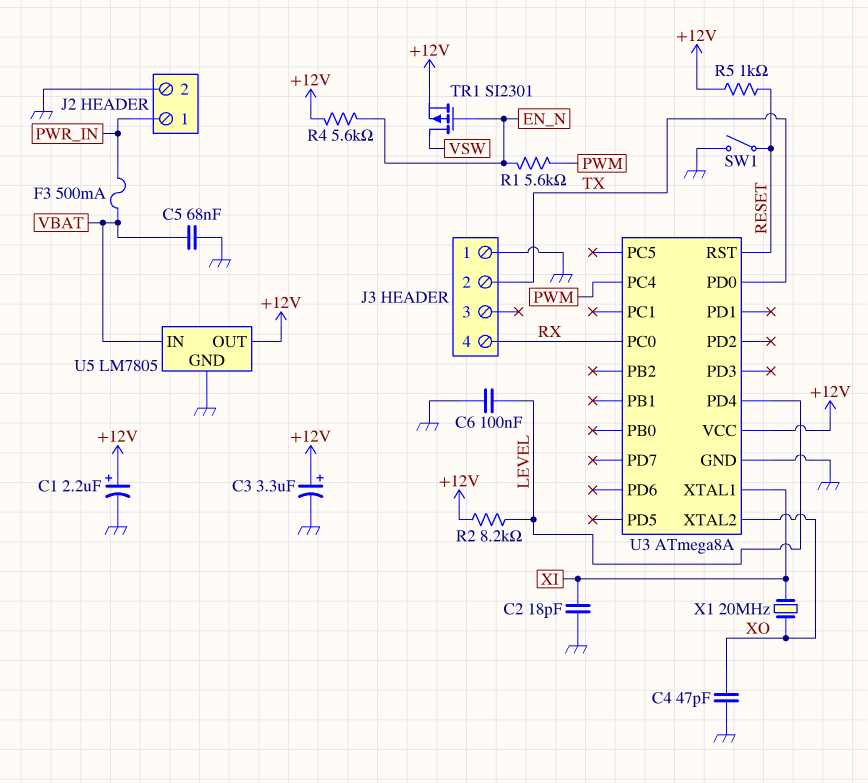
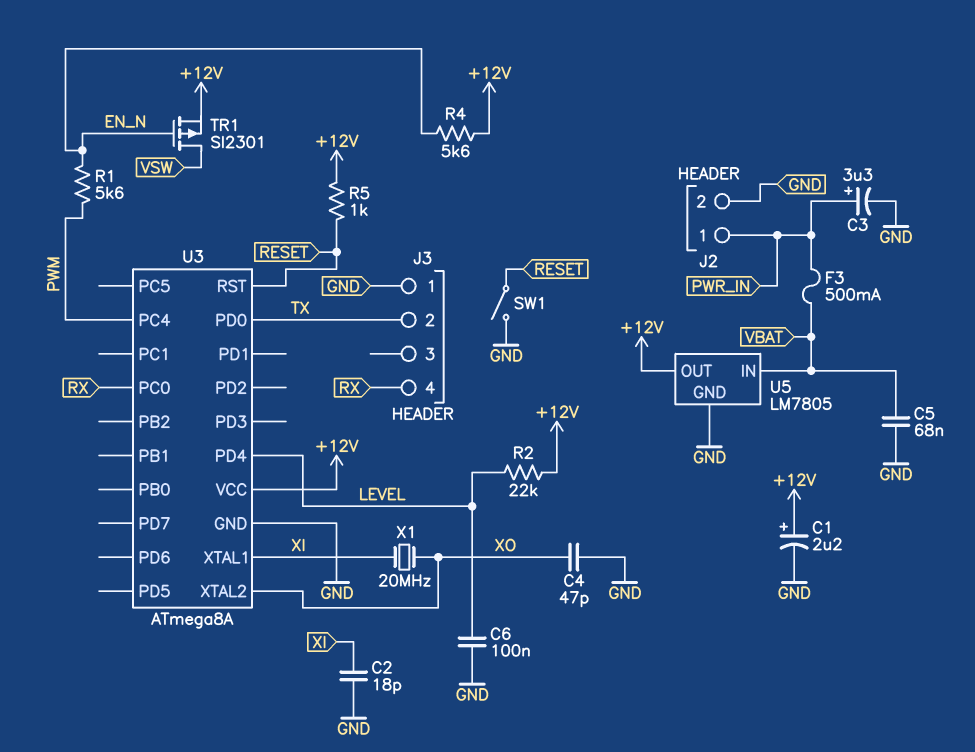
C3: 3.3uF (plus +12V, minus GND) -> 3.3uF (plus PWR_IN, minus GND)
R2: 8.2k (+12V, LEVEL) -> 22k (+12V, LEVEL)

